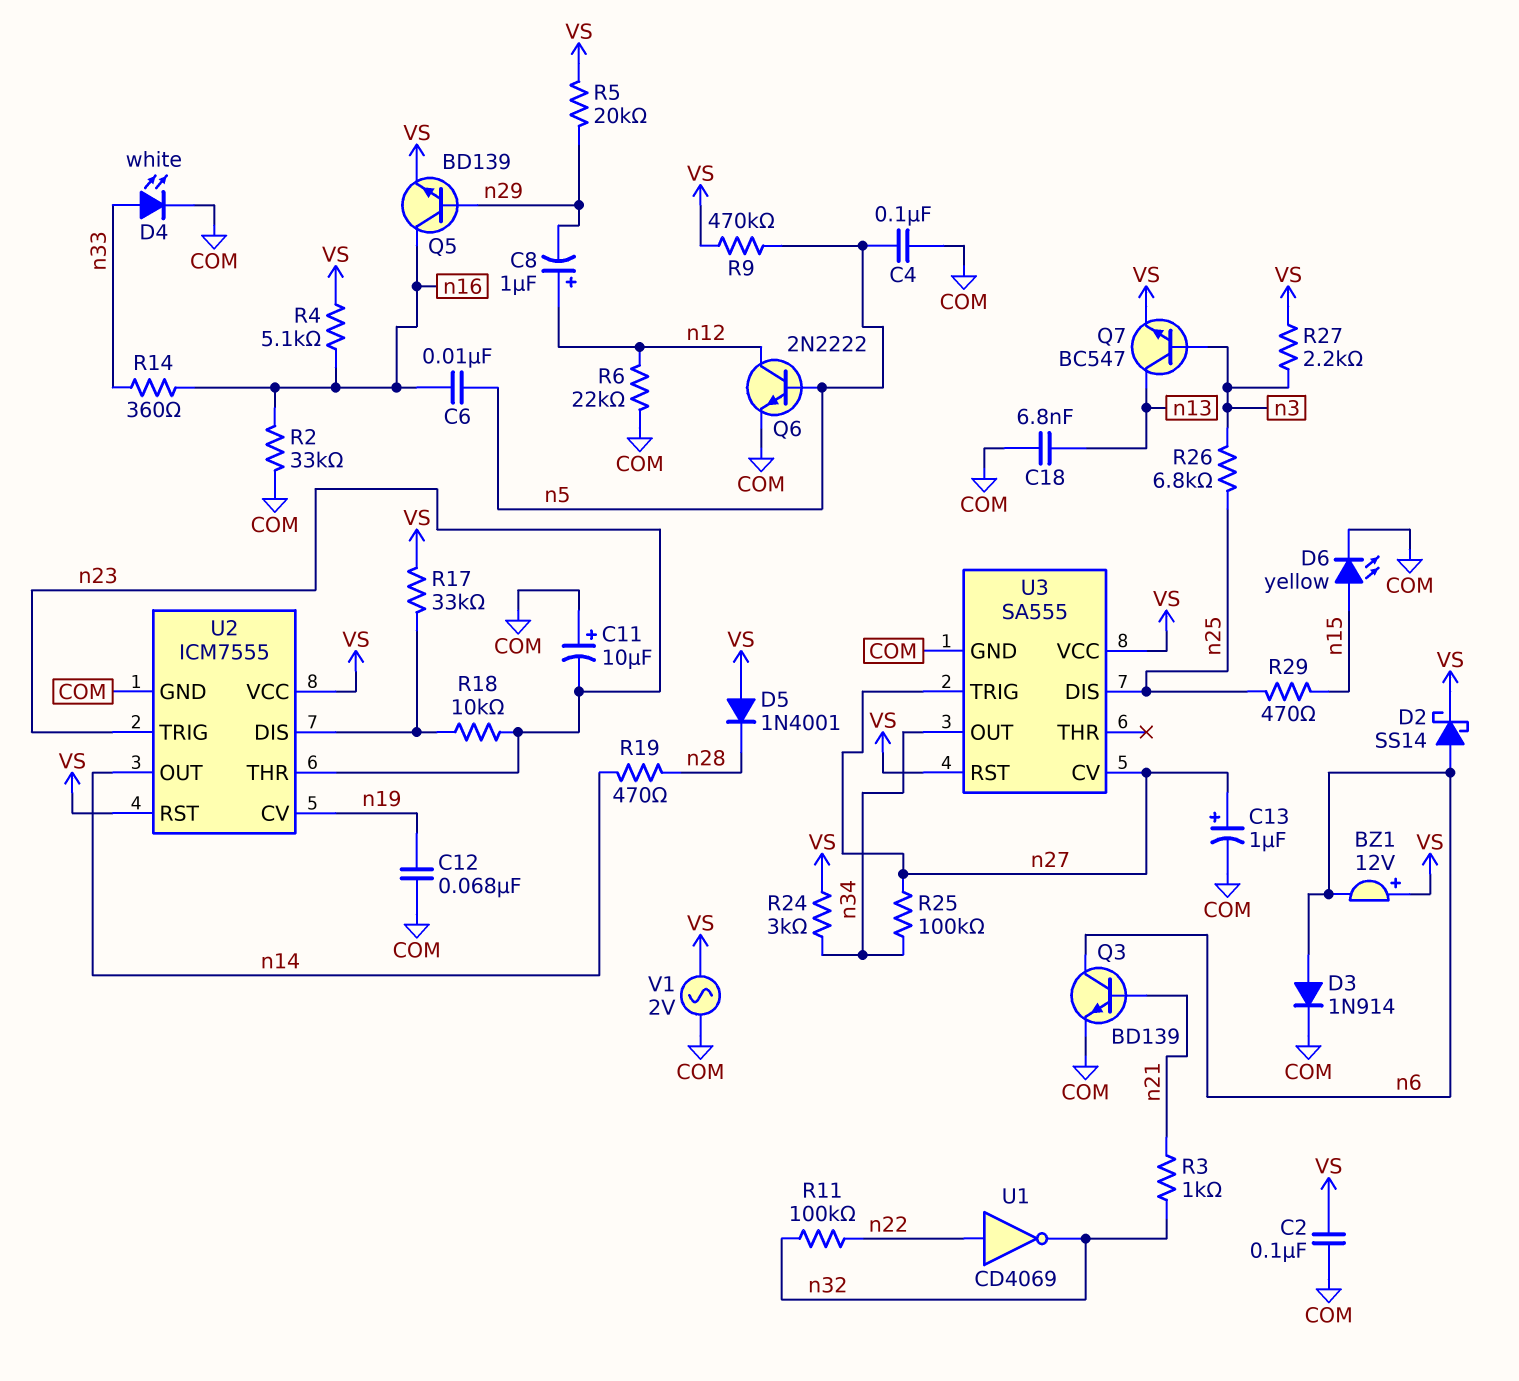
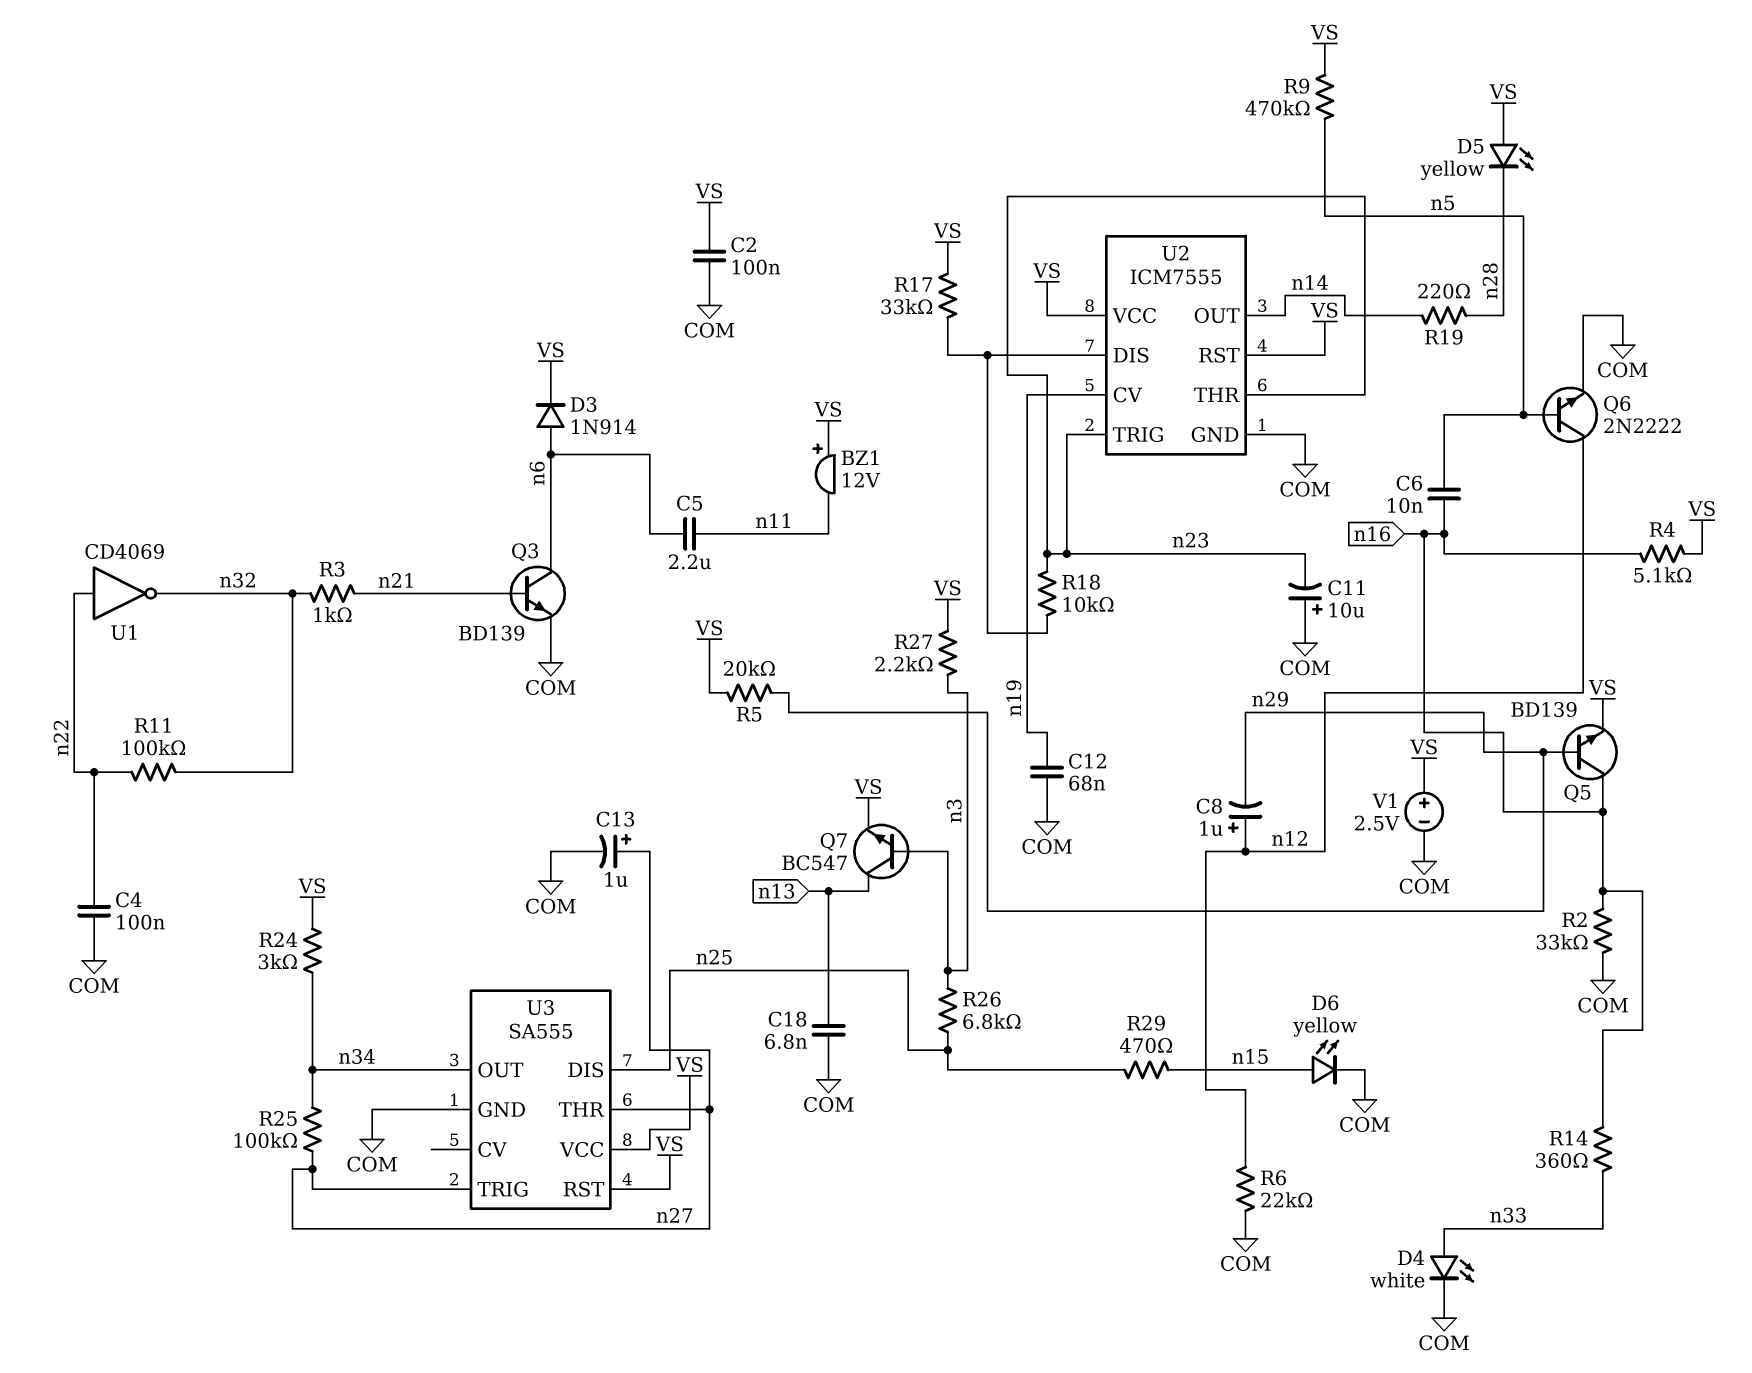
BZ1: buzzer 12V (plus VS, minus n6) -> buzzer 12V (plus VS, minus n11)
C4: 100nF (COM, n5) -> 100nF (COM, n22)
C5: none -> 2.2uF (n6, n11)
D2: schottky SS14 (A n6, K VS) -> none
D3: diode 1N914 (A n6, K COM) -> diode 1N914 (A n6, K VS)
D5: diode 1N4001 (A VS, K n28) -> LED yellow (A VS, K n28)
R19: 470 (n14, n28) -> 220 (n14, n28)
U3 pin CV: n27 -> none
U3 pin THR: none -> n27
V1: AC 2V (COM, VS) -> 2.5V (plus VS, minus COM)

